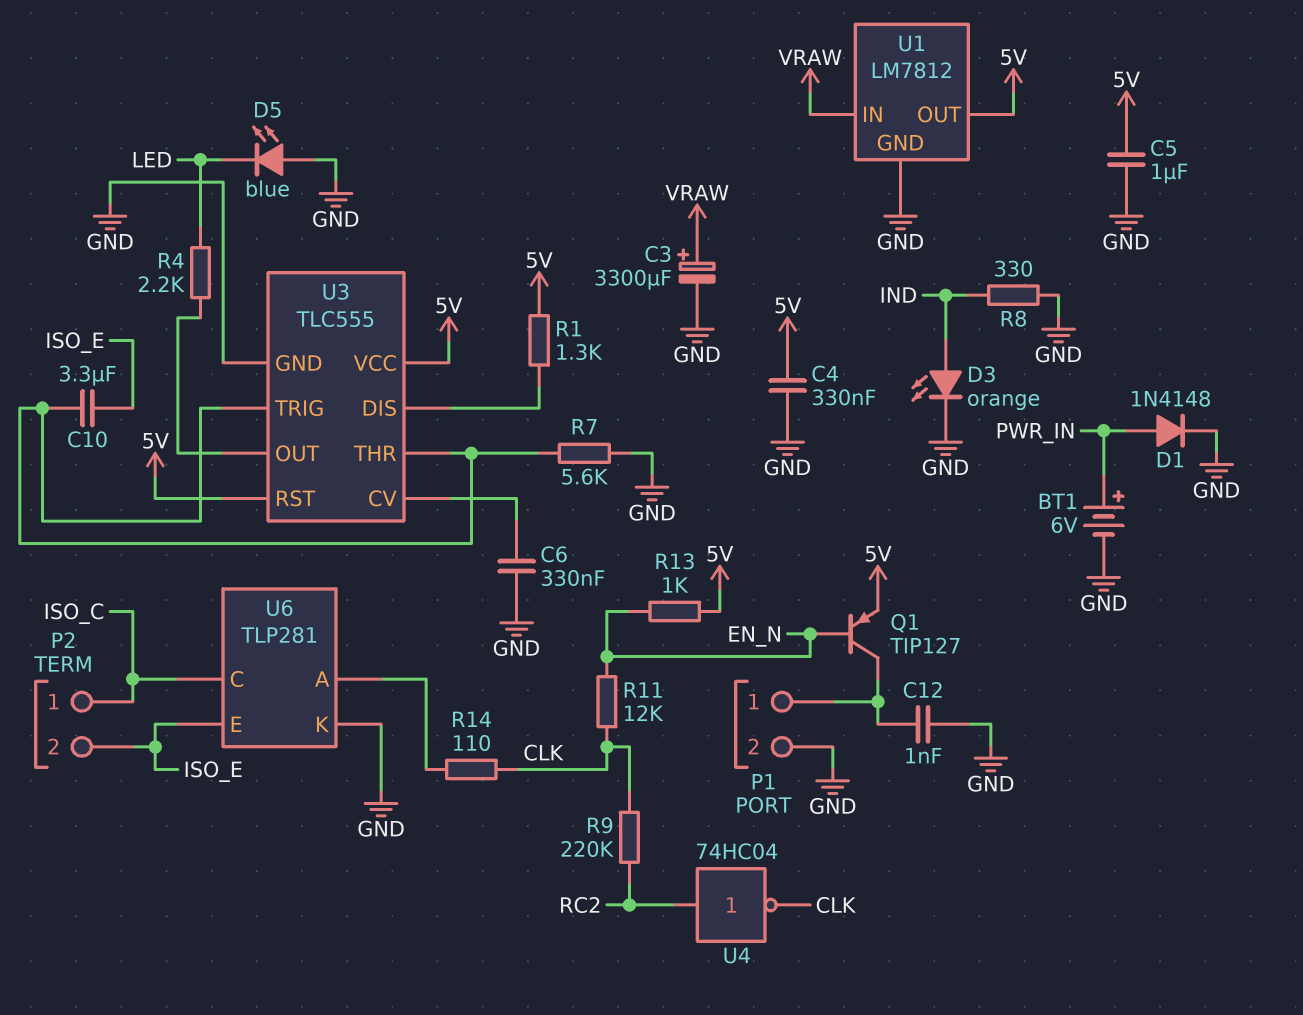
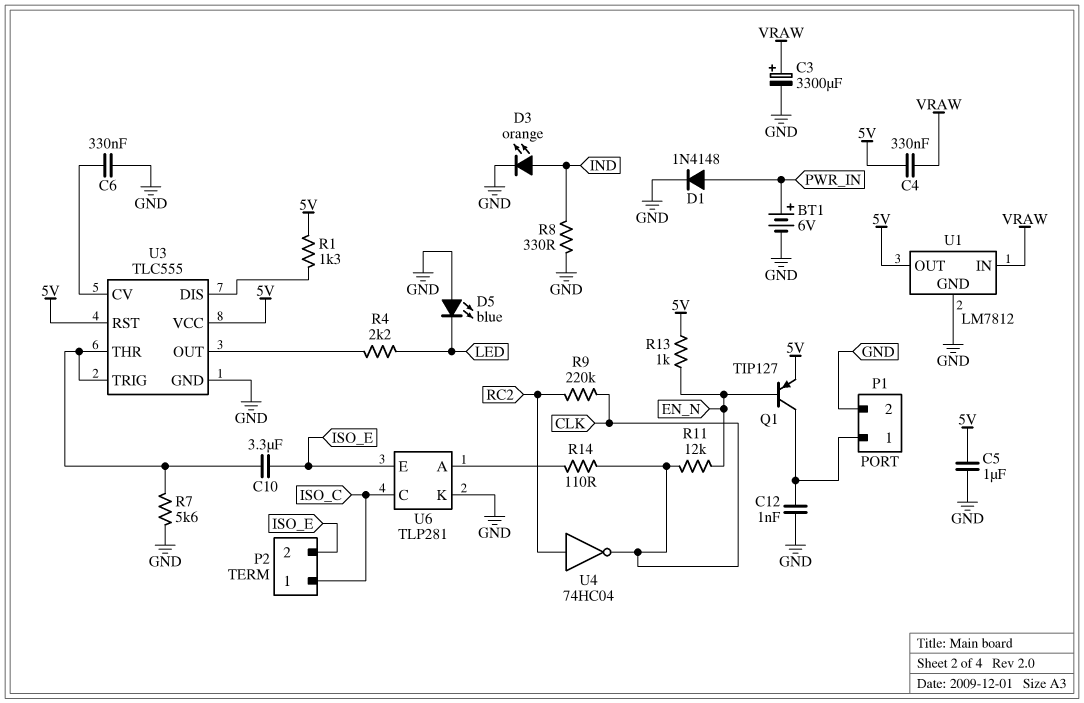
C4: 330nF (5V, GND) -> 330nF (5V, VRAW)

